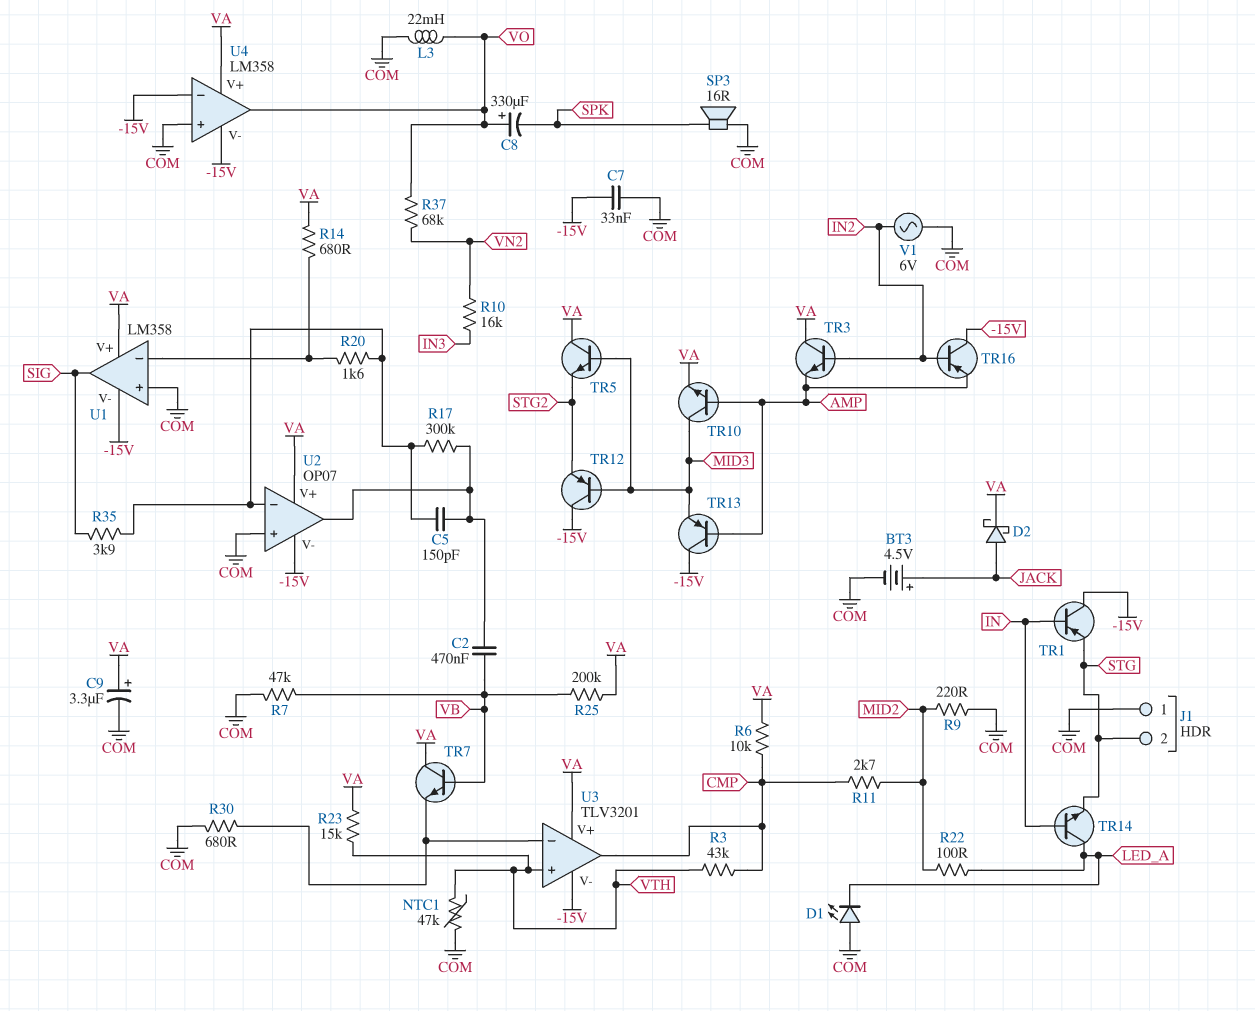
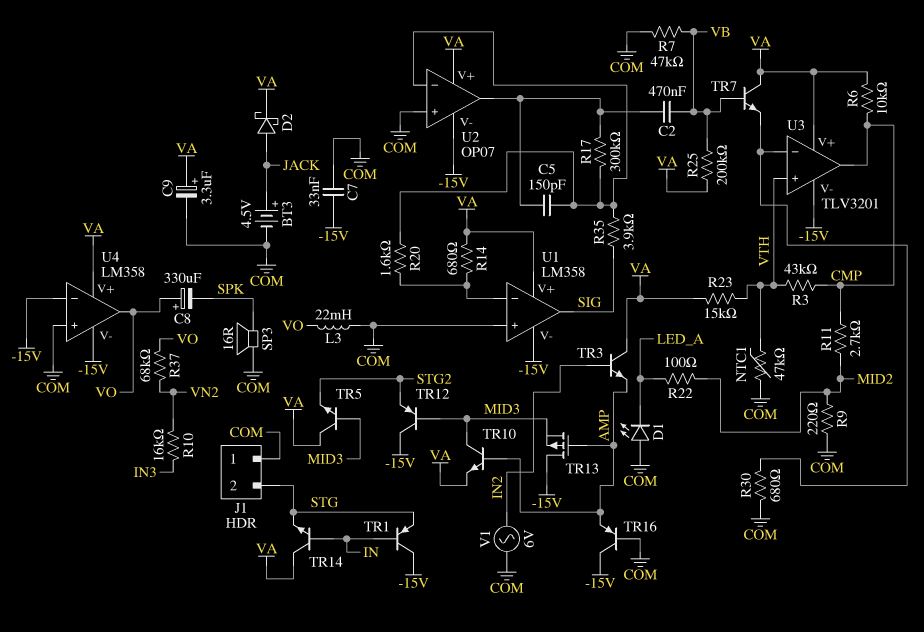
TR13: PNP (B AMP, C -15V, E MID3) -> PMOS (G AMP, D -15V, S MID3)
TR14: NPN (B IN, C LED_A, E STG) -> NPN (B IN, C VA, E STG)
TR16: PNP (B IN2, C -15V, E AMP) -> PNP (B COM, C -15V, E AMP)

